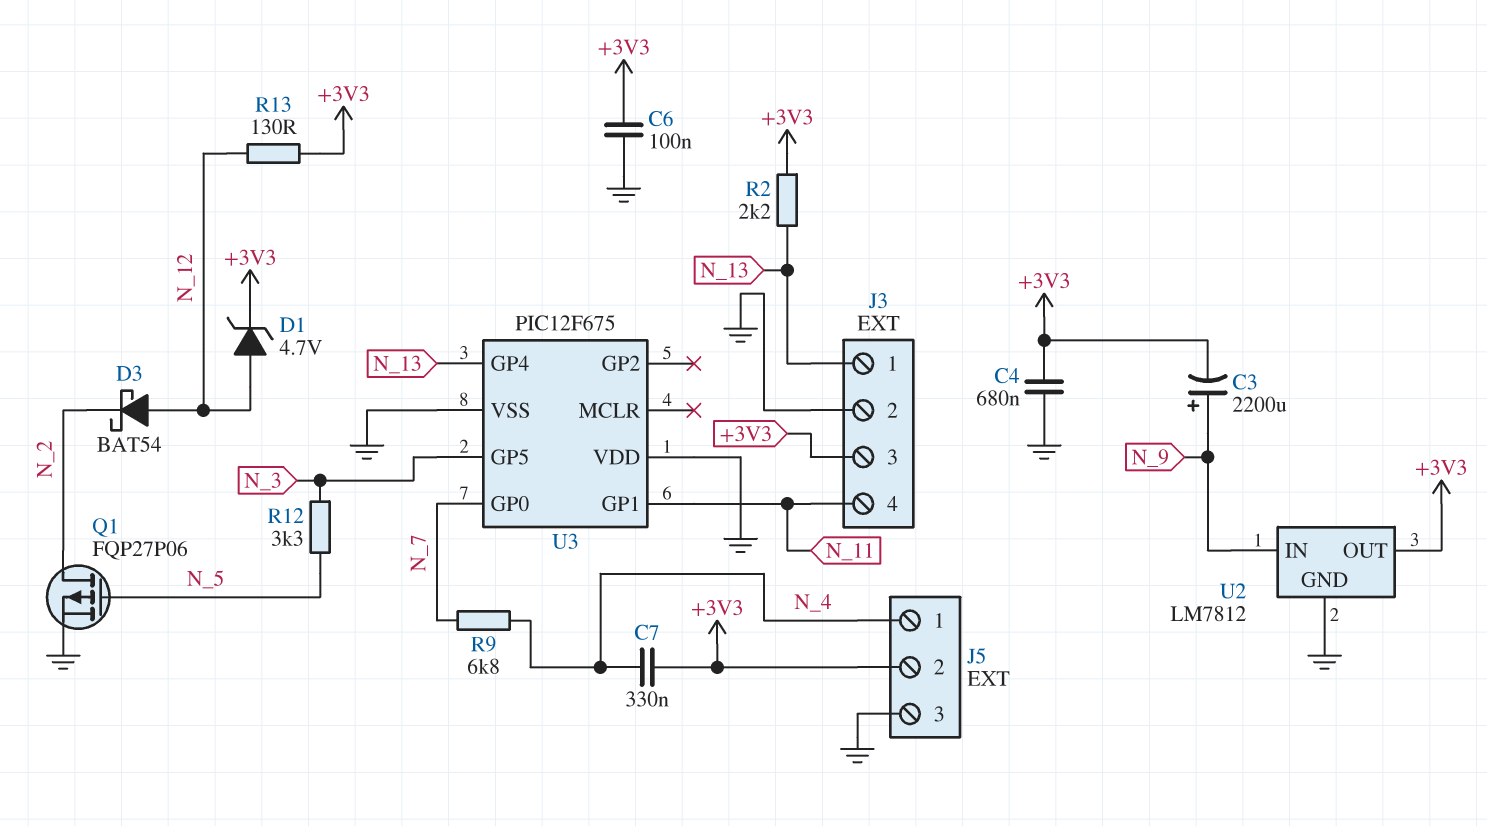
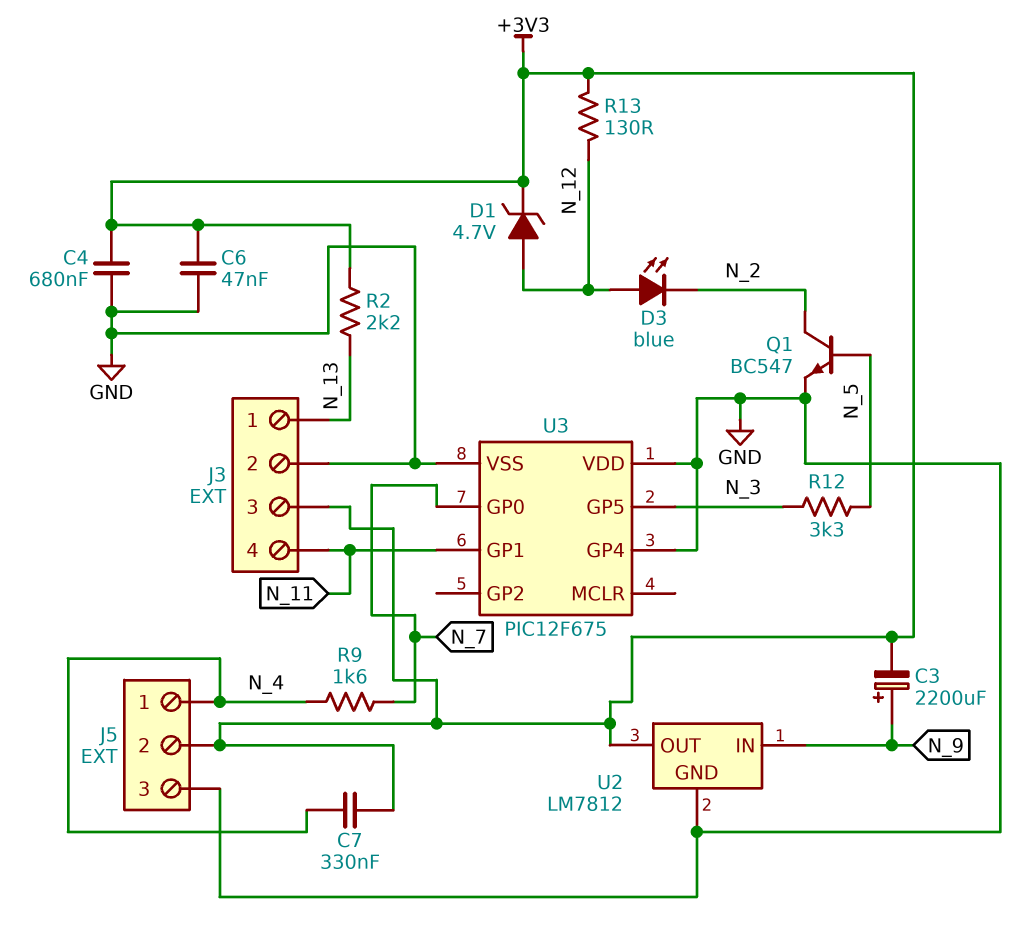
C6: 100nF (+3V3, GND) -> 47nF (+3V3, GND)
D3: schottky BAT54 (A N_12, K N_2) -> LED blue (A N_12, K N_2)
Q1: PMOS FQP27P06 (G N_5, D N_2, S GND) -> NPN BC547 (B N_5, C N_2, E GND)
R9: 6.8k (N_4, N_7) -> 1.6k (N_4, N_7)
U3 pin GP4: N_13 -> GND

